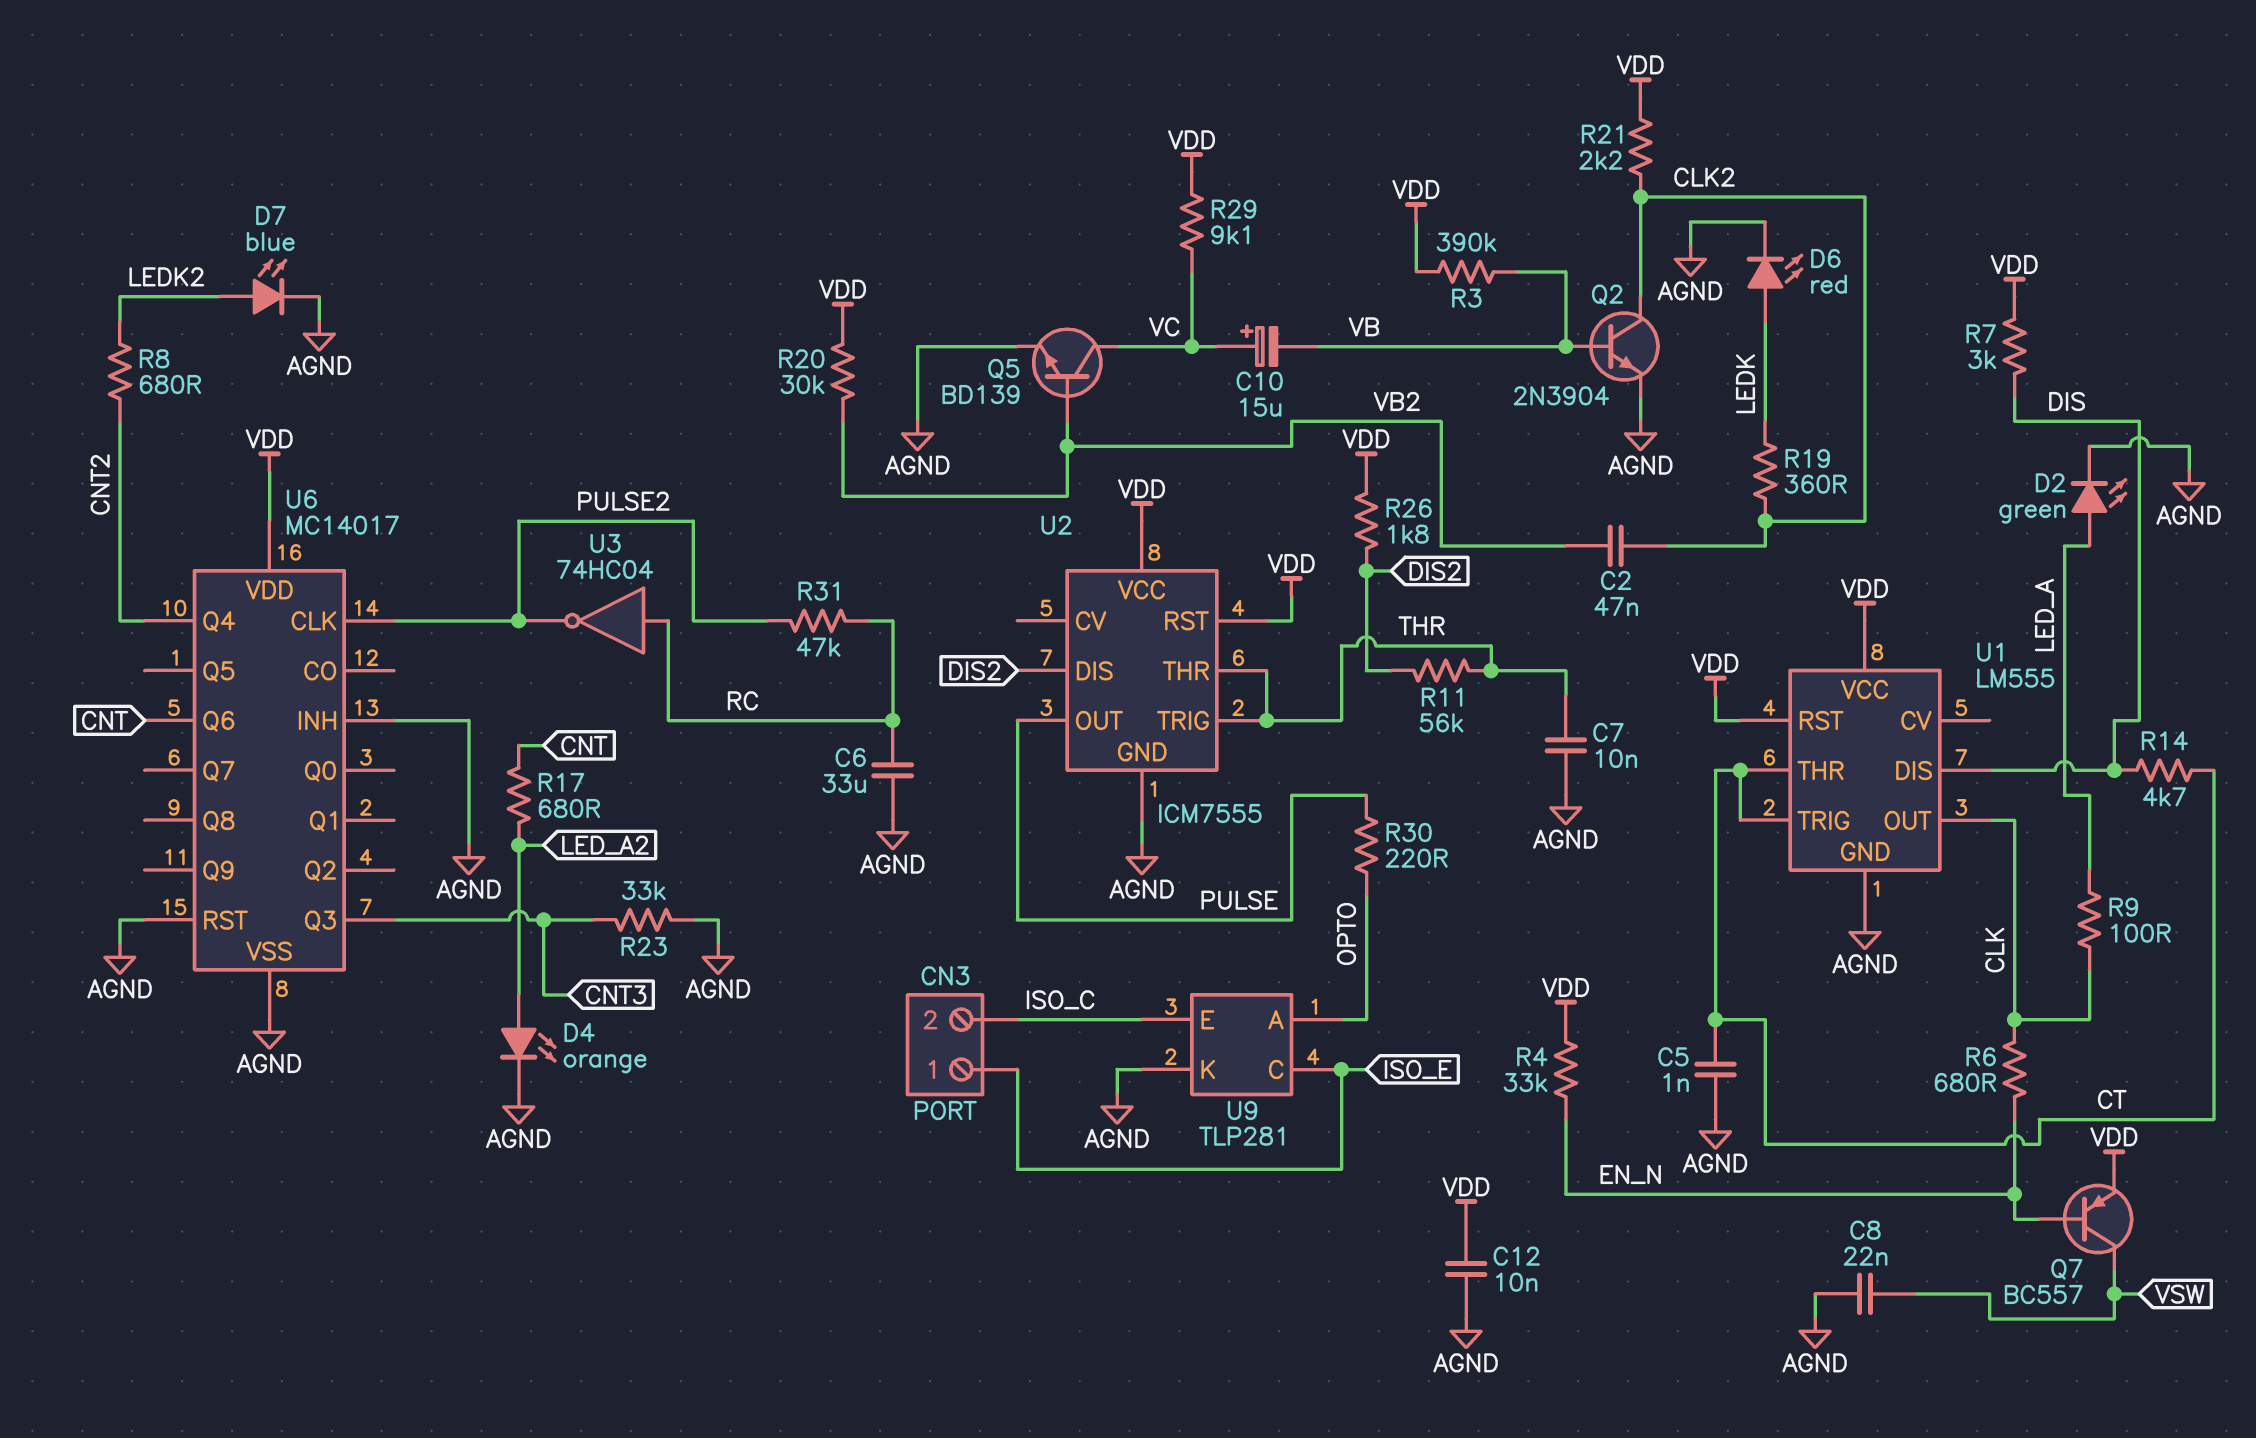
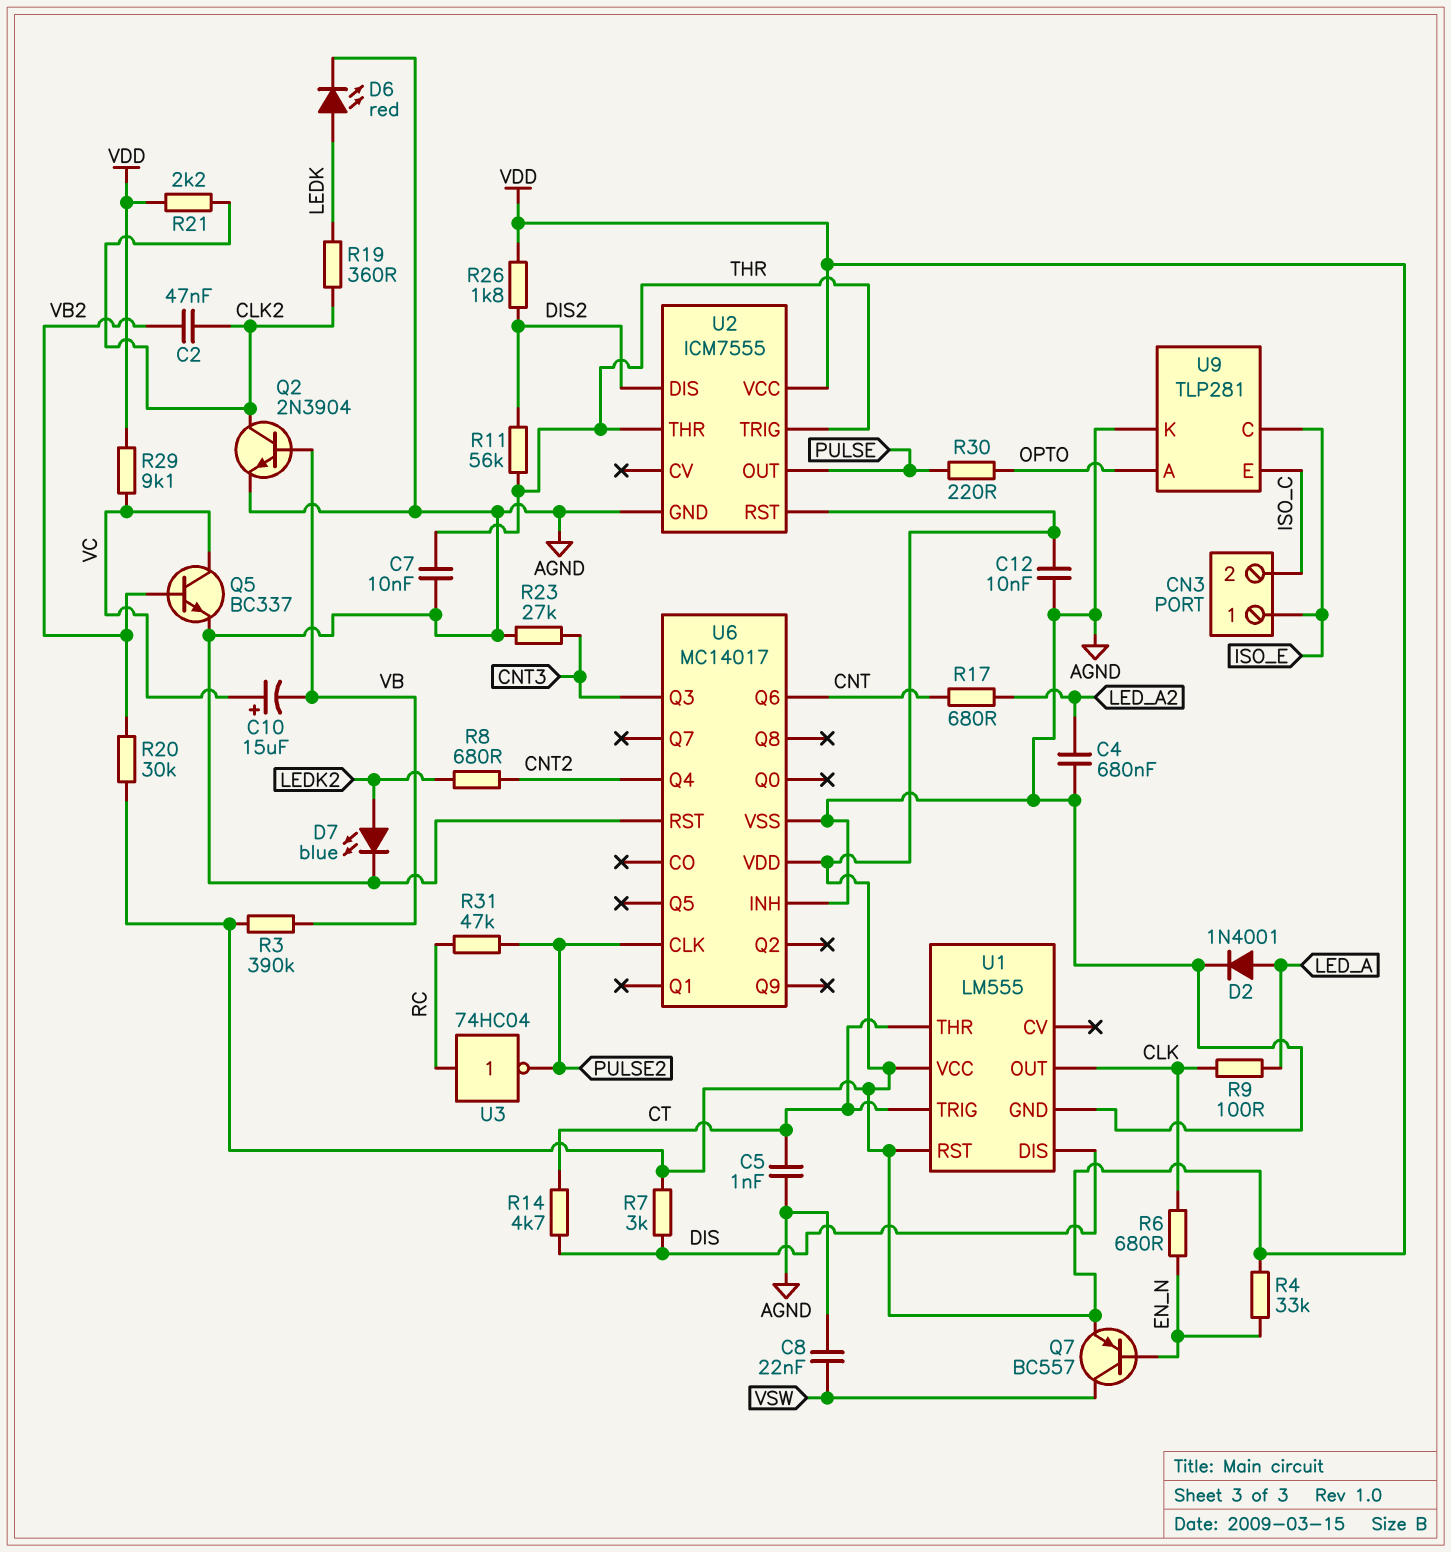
C4: none -> 680nF (AGND, LED_A2)
C6: 33uF (AGND, RC) -> none
D2: LED green (A LED_A, K AGND) -> diode 1N4001 (A LED_A, K AGND)
D4: LED orange (A LED_A2, K AGND) -> none
Q5: NPN BD139 (B VB2, C VC, E AGND) -> NPN BC337 (B VB2, C VC, E AGND)
R23: 33k (AGND, CNT3) -> 27k (AGND, CNT3)

